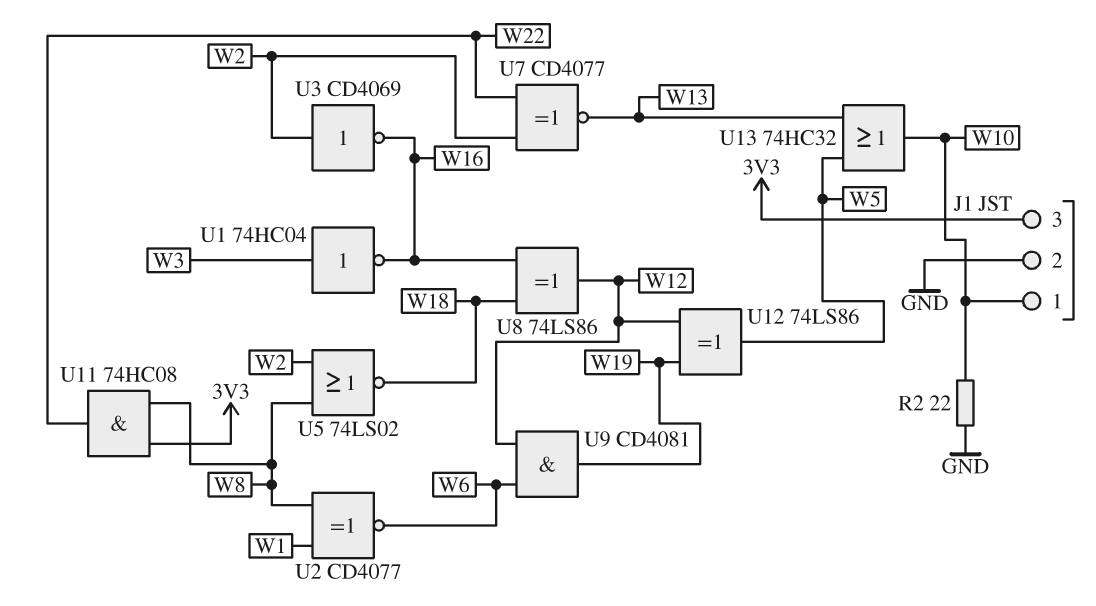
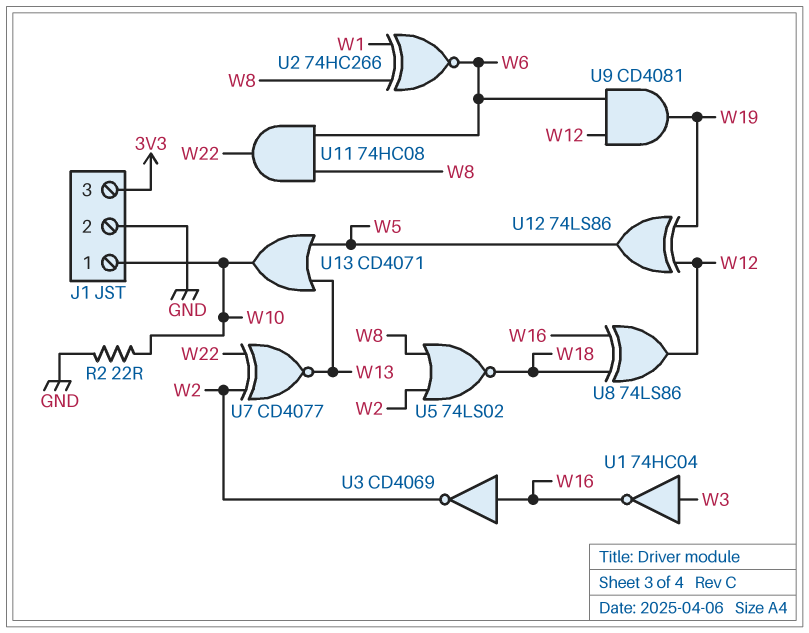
U2: XNOR CD4077 (in W1, in W8, out W6) -> XNOR 74HC266 (in W1, in W8, out W6)
U3: NOT CD4069 (in W2, out W16) -> NOT CD4069 (in W16, out W2)
U11: AND 74HC08 (in 3V3, in W8, out W22) -> AND 74HC08 (in W6, in W8, out W22)
U13: OR 74HC32 (in W5, in W13, out W10) -> OR CD4071 (in W5, in W13, out W10)

